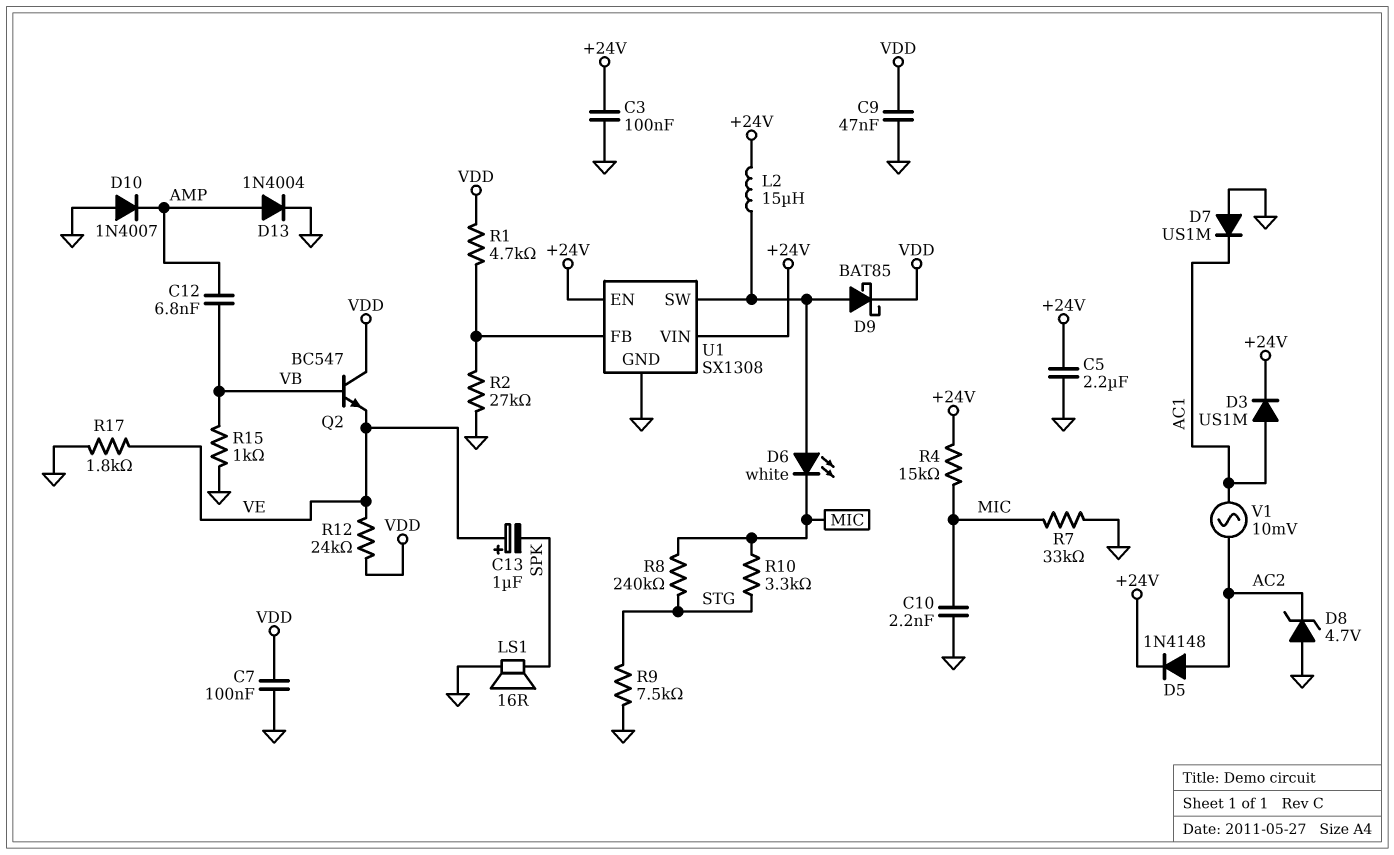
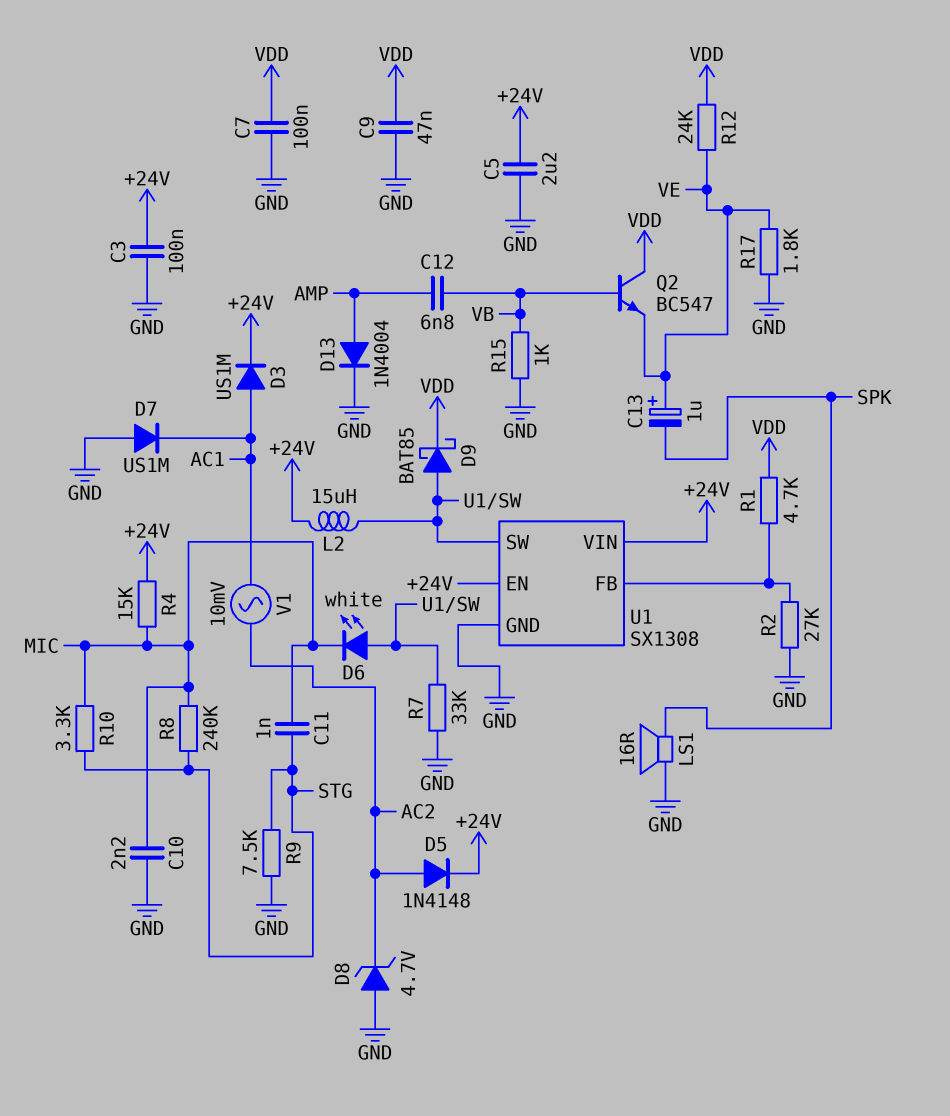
C11: none -> 1nF (MIC, STG)
D10: diode 1N4007 (A GND, K AMP) -> none
R7: 33k (GND, MIC) -> 33k (GND, U1/SW)

